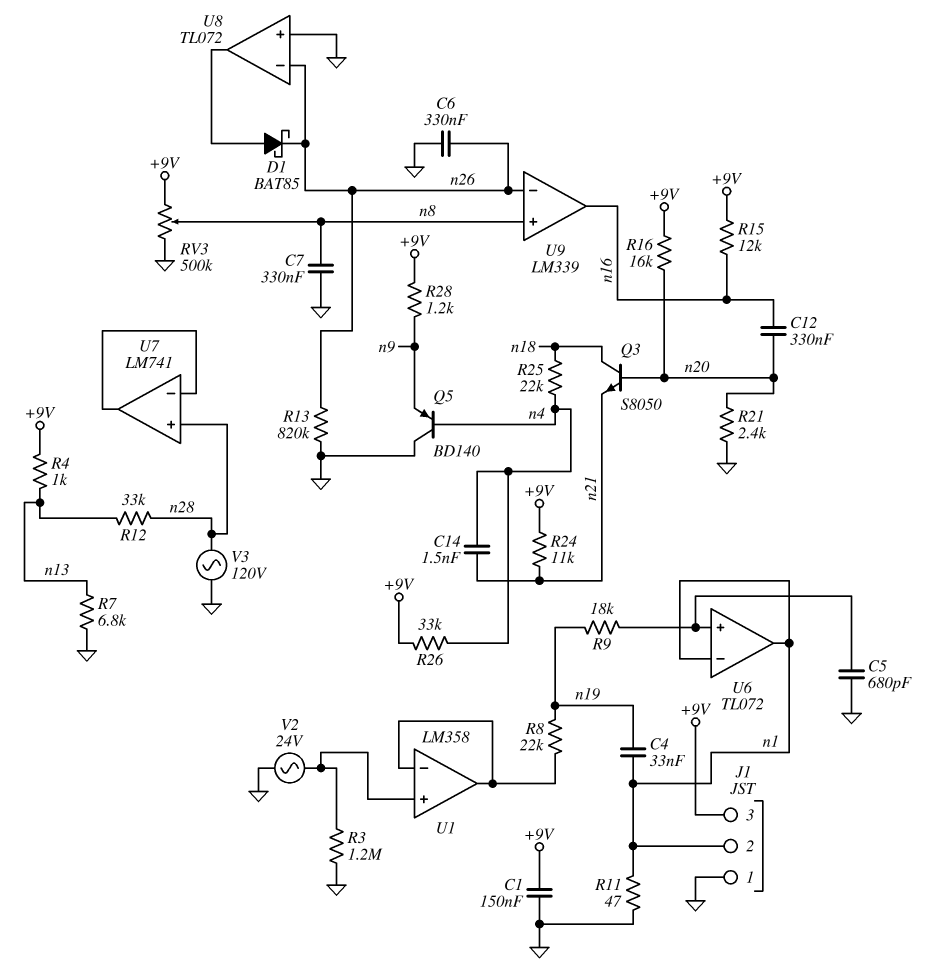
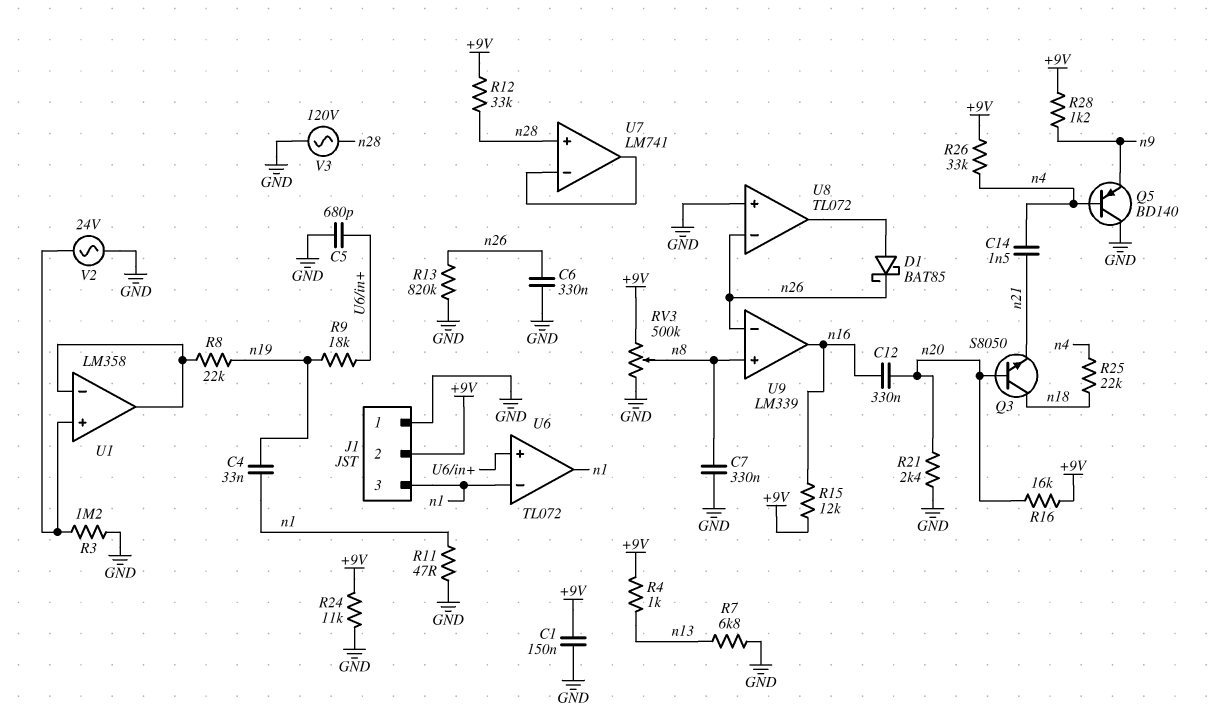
J1 pin 2: n1 -> +9V
J1 pin 3: +9V -> n1
R12: 33k (n13, n28) -> 33k (+9V, n28)
R24: 11k (+9V, n21) -> 11k (+9V, GND)

